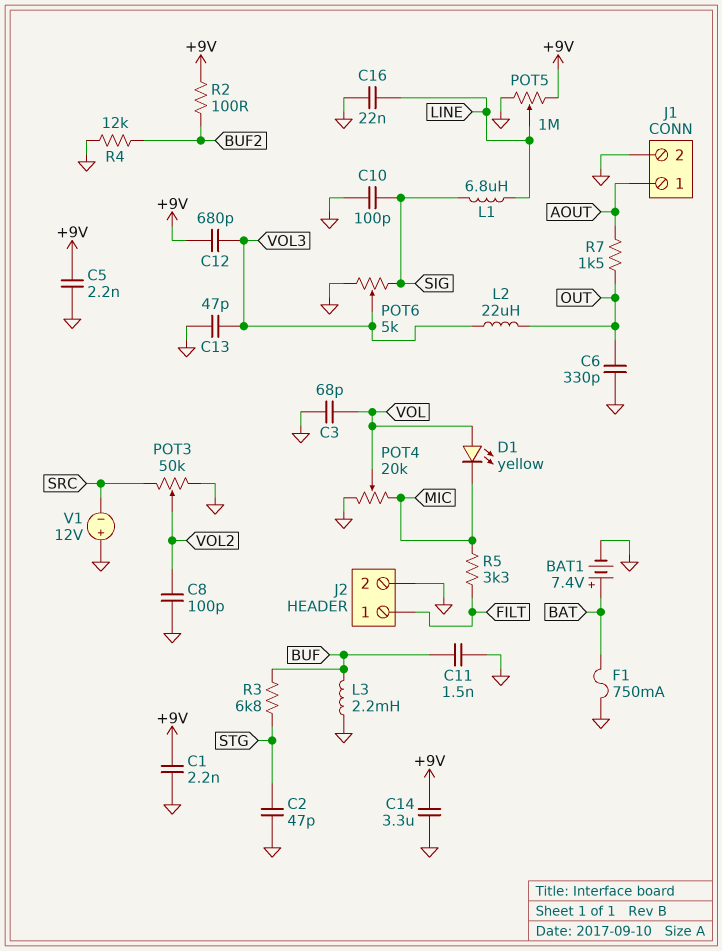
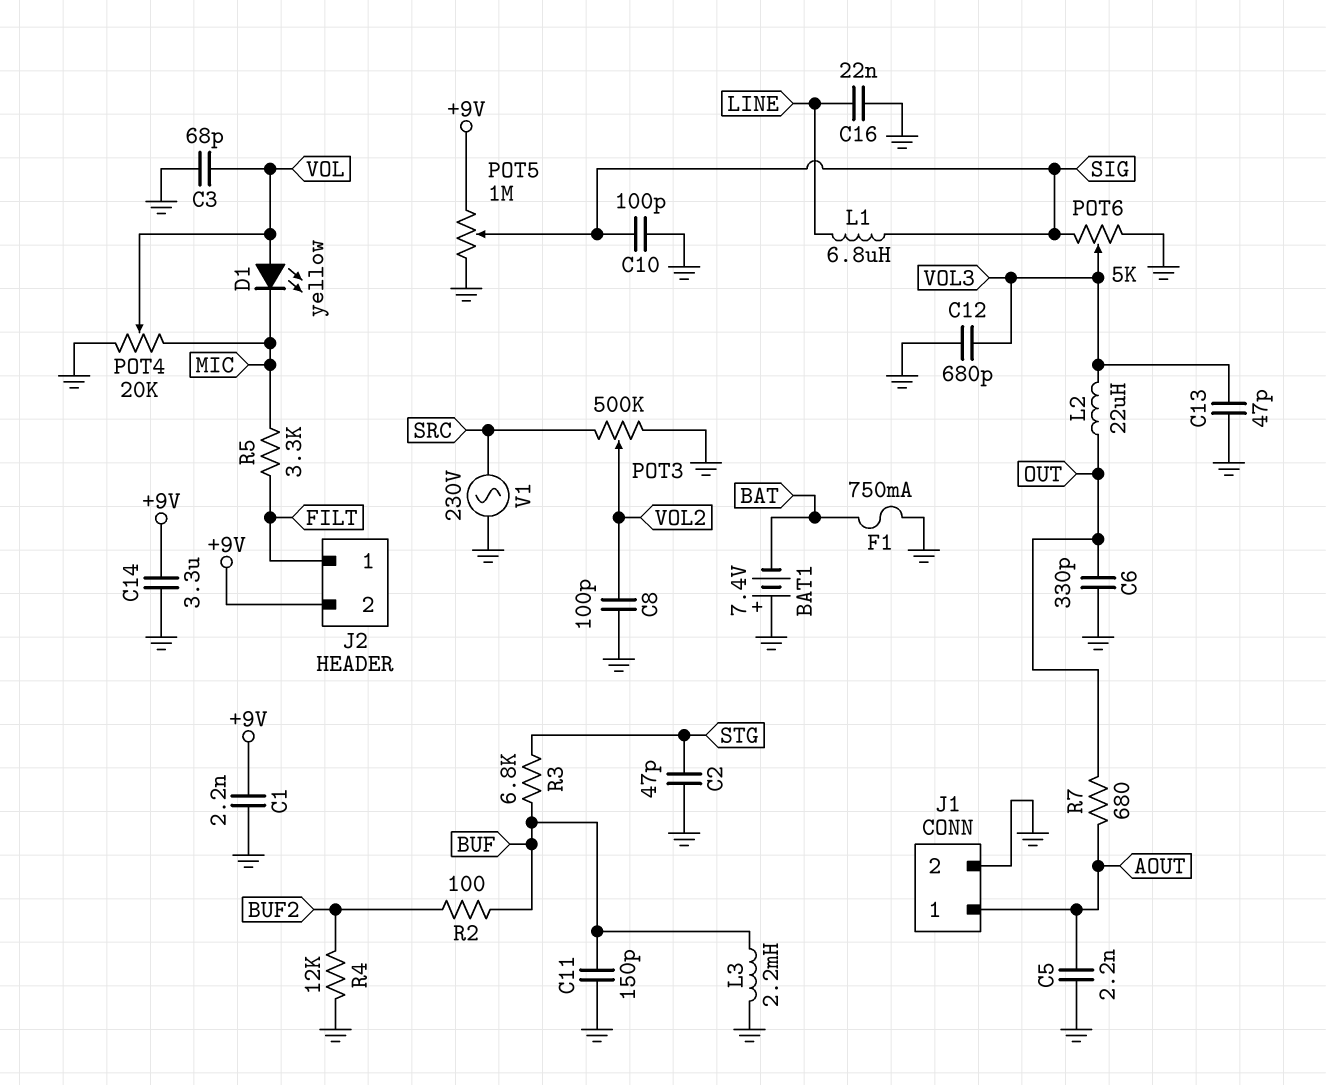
BAT1: 7.4V (plus BAT, minus GND) -> 7.4V (plus GND, minus BAT)
C5: 2.2nF (+9V, GND) -> 2.2nF (AOUT, GND)
C11: 1.5nF (BUF, GND) -> 150pF (BUF, GND)
C12: 680pF (+9V, VOL3) -> 680pF (GND, VOL3)
J2 pin 2: GND -> +9V
POT3: 50k (GND, SRC, wiper VOL2) -> 500k (GND, SRC, wiper VOL2)
POT5: 1M (+9V, GND, wiper LINE) -> 1M (+9V, GND, wiper SIG)
R2: 100 (+9V, BUF2) -> 100 (BUF, BUF2)
R7: 1.5k (AOUT, OUT) -> 680 (AOUT, OUT)
V1: 12V (plus GND, minus SRC) -> AC 230V (GND, SRC)

